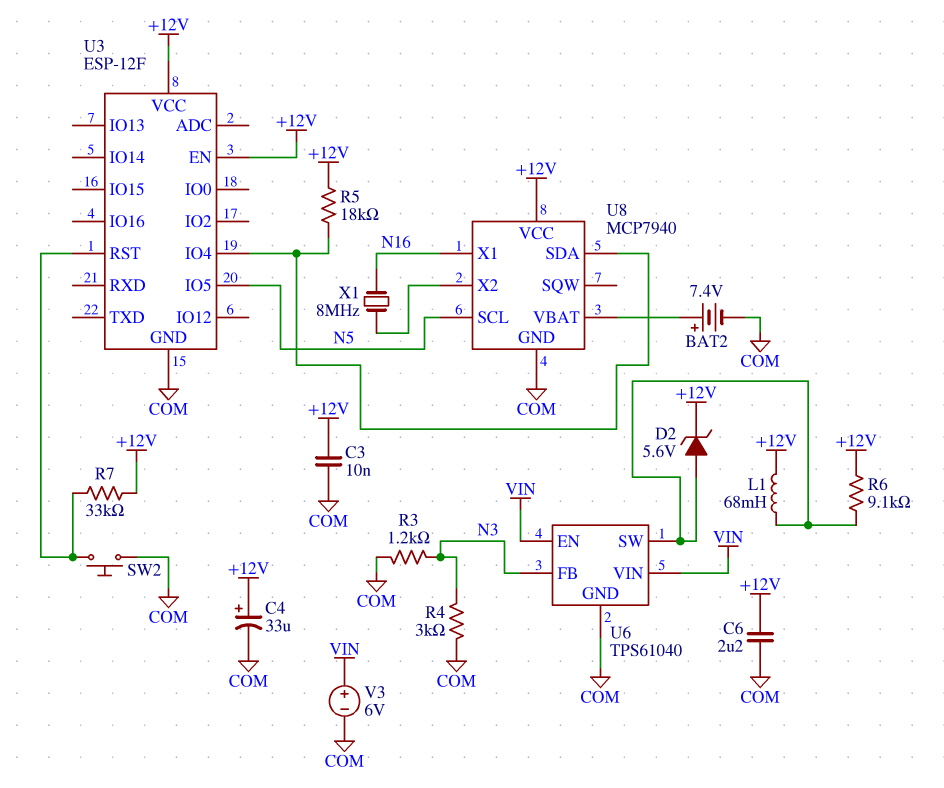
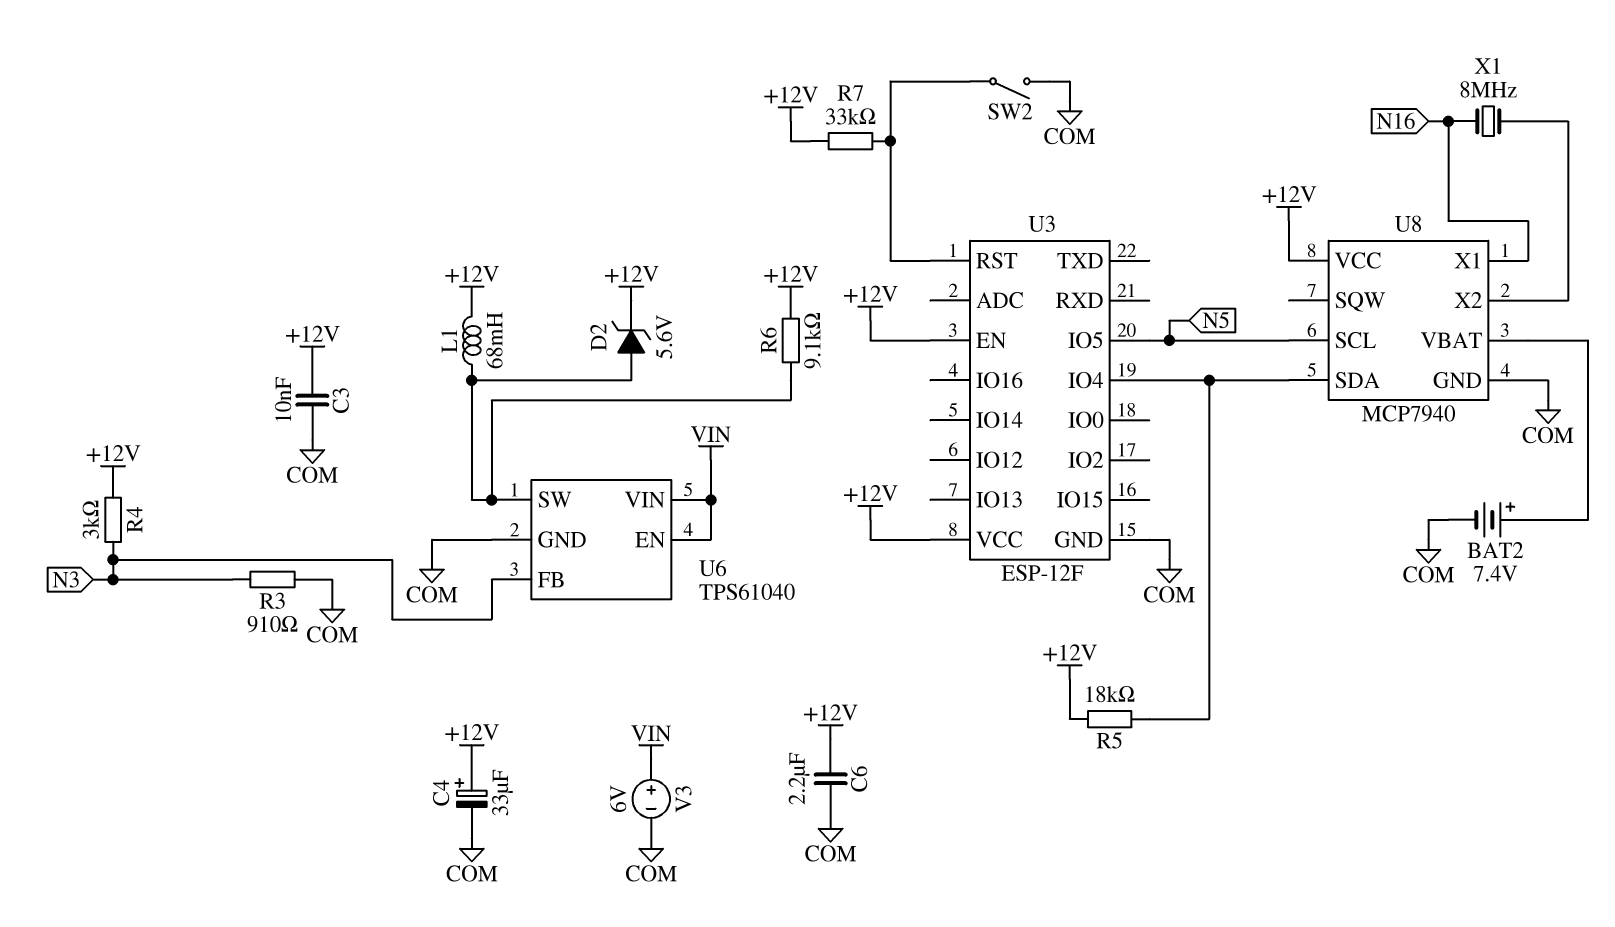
R3: 1.2k (COM, N3) -> 910 (COM, N3)
R4: 3k (COM, N3) -> 3k (+12V, N3)
SW2: button (COM, U3/RST) -> switch (COM, U3/RST)

